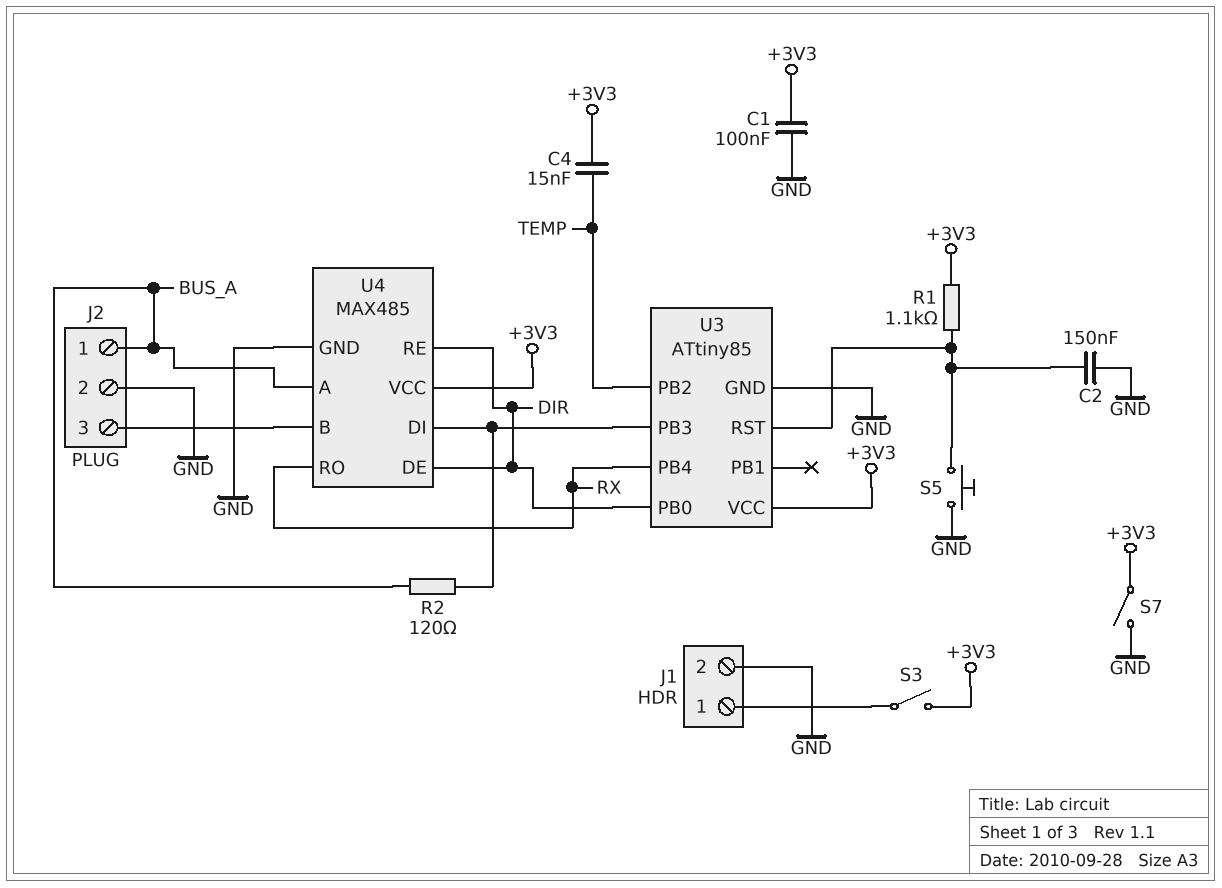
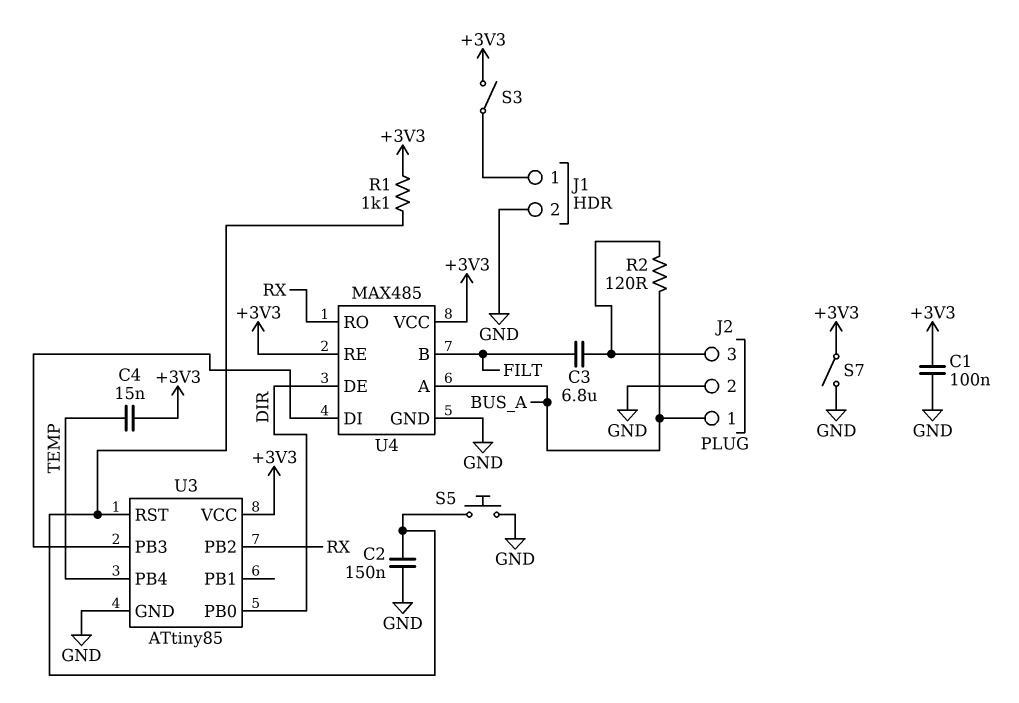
C3: none -> 6.8uF (FILT, J2/3)
R2: 120 (BUS_A, U3/PB3) -> 120 (BUS_A, J2/3)
U3 pin PB2: TEMP -> RX
U3 pin PB4: RX -> TEMP
U4 pin B: J2/3 -> FILT
U4 pin RE: DIR -> +3V3

